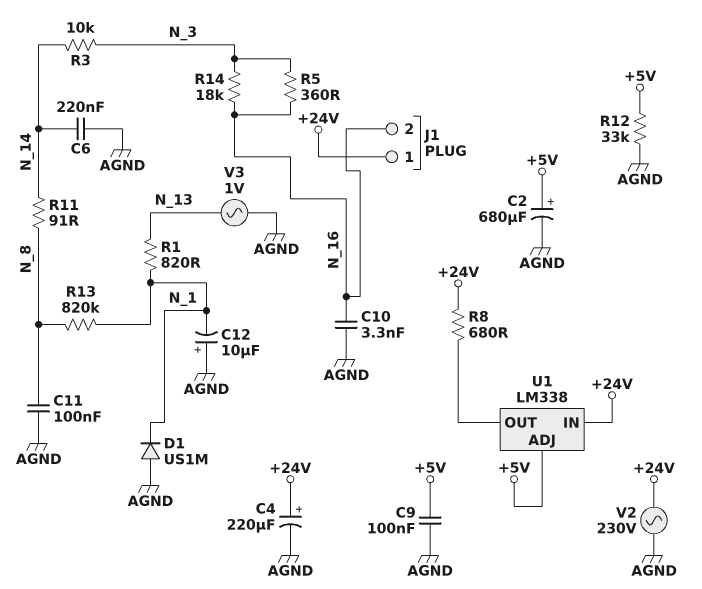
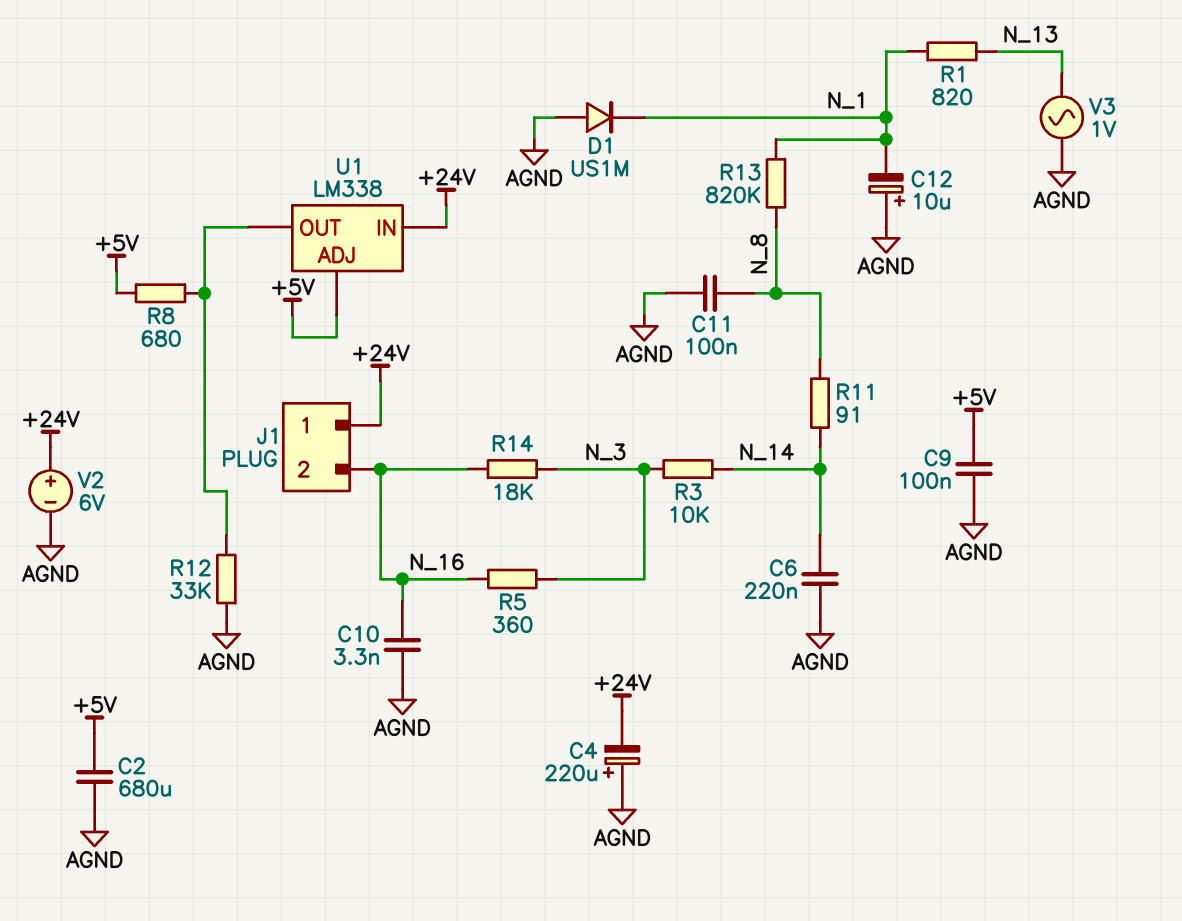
C2: 680uF (plus +5V, minus AGND) -> 680uF (+5V, AGND)
C4: 220uF (plus +24V, minus AGND) -> 220uF (plus AGND, minus +24V)
R8: 680 (+24V, U1/OUT) -> 680 (+5V, U1/OUT)
R12: 33k (+5V, AGND) -> 33k (AGND, U1/OUT)
V2: AC 230V (+24V, AGND) -> 6V (plus +24V, minus AGND)

